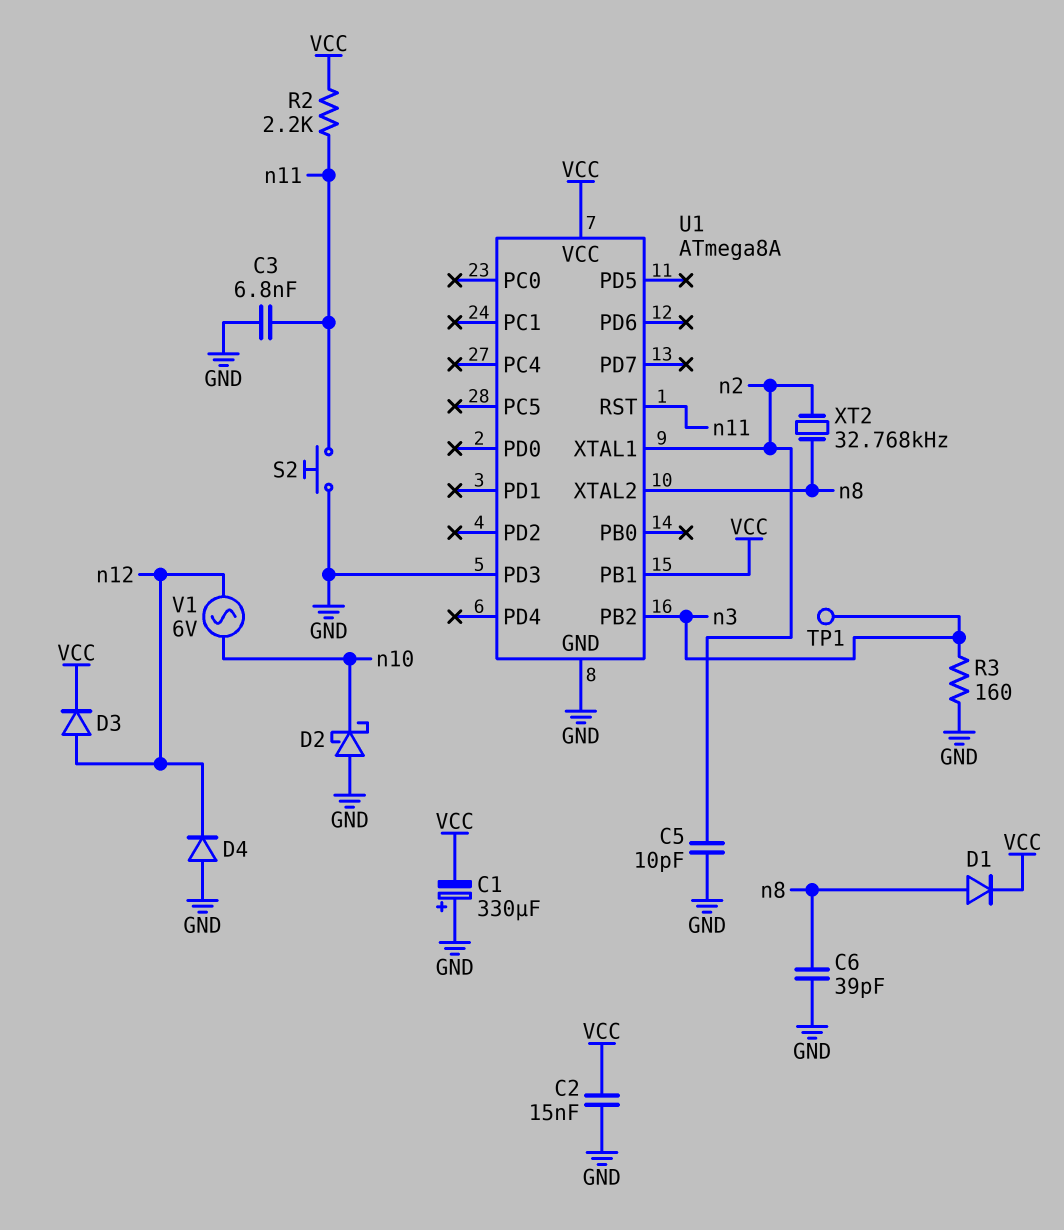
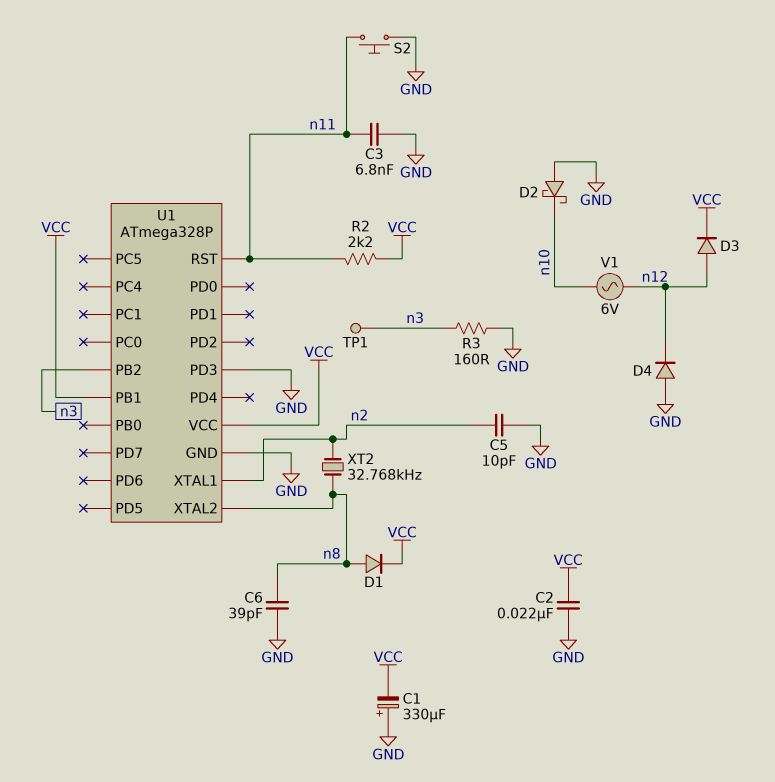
C2: 15nF (GND, VCC) -> 22nF (GND, VCC)
U1: ATmega8A -> ATmega328P

